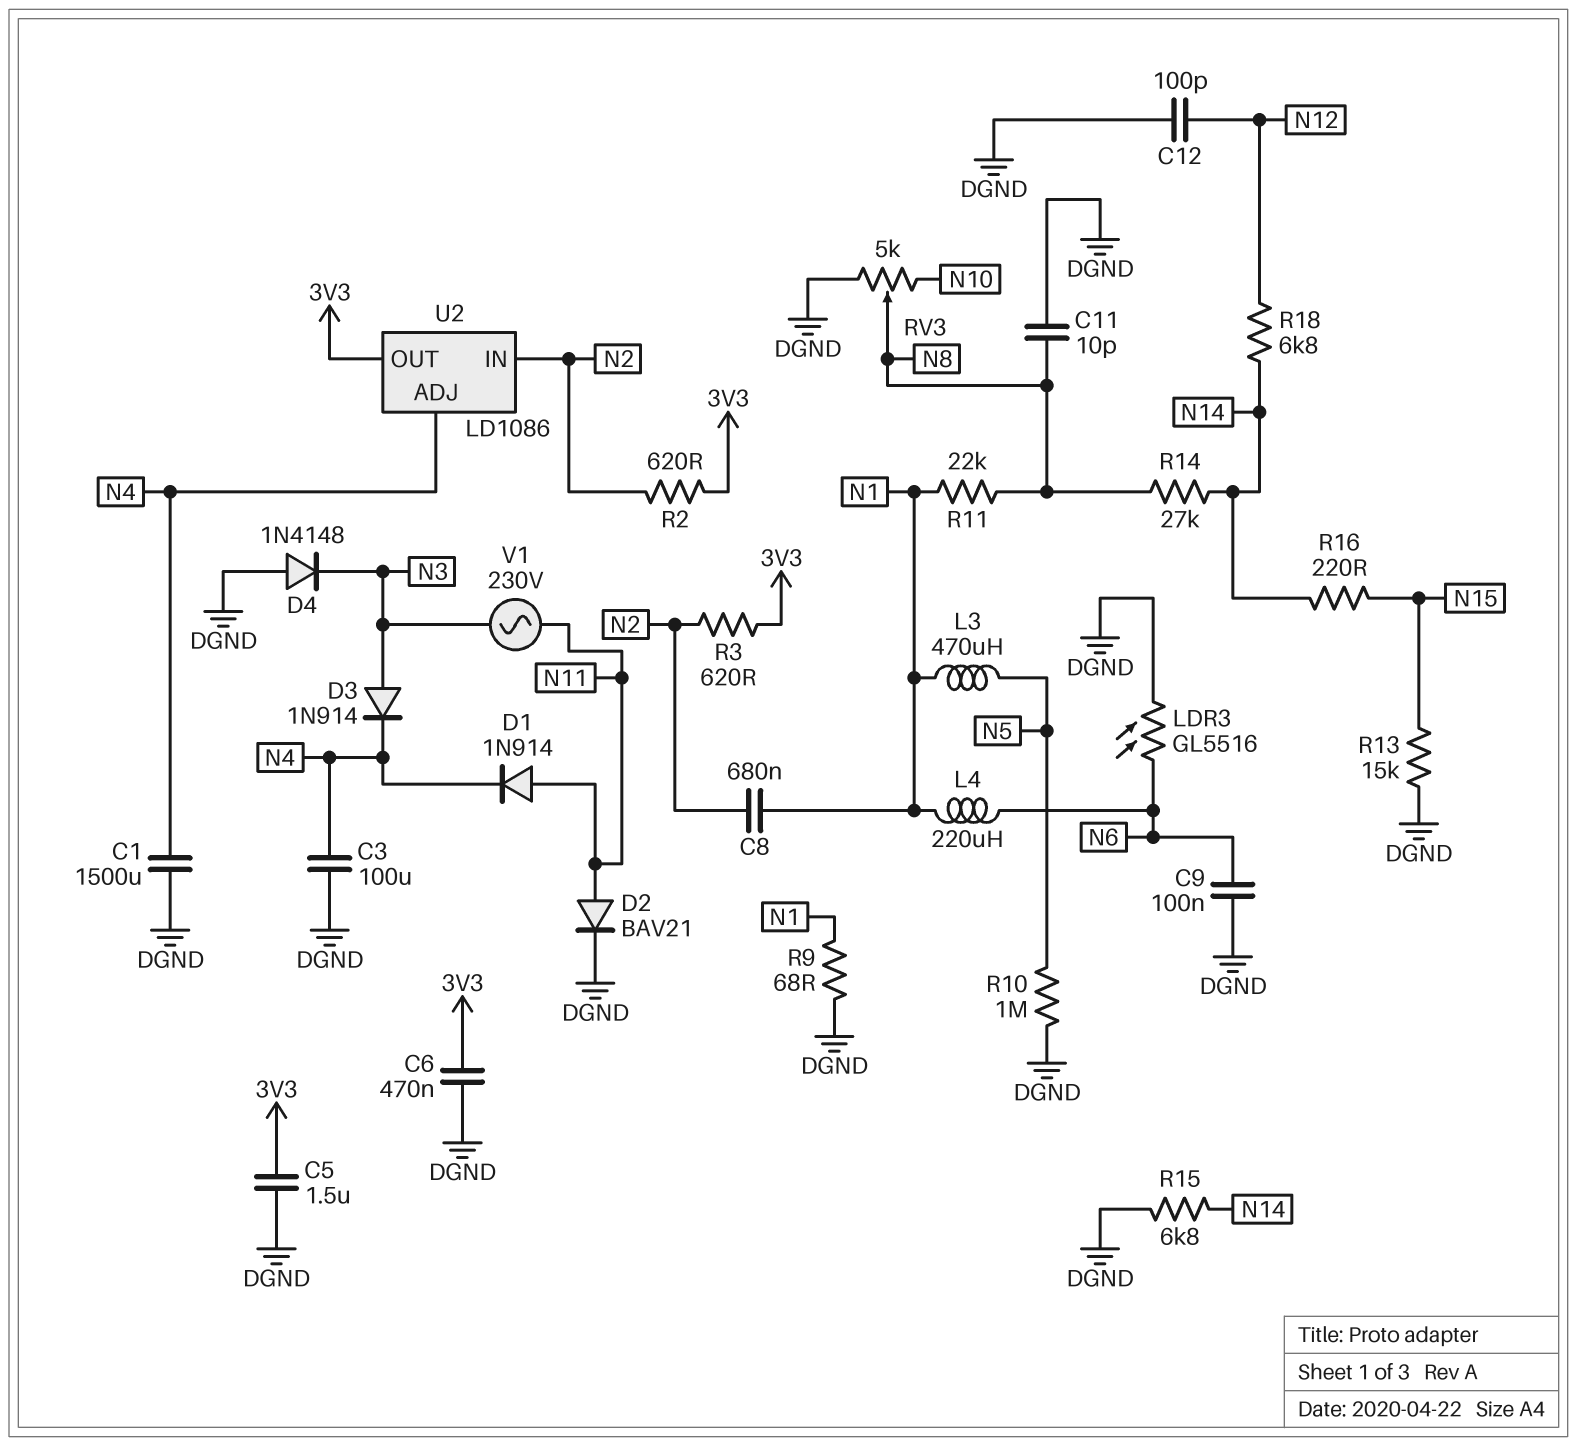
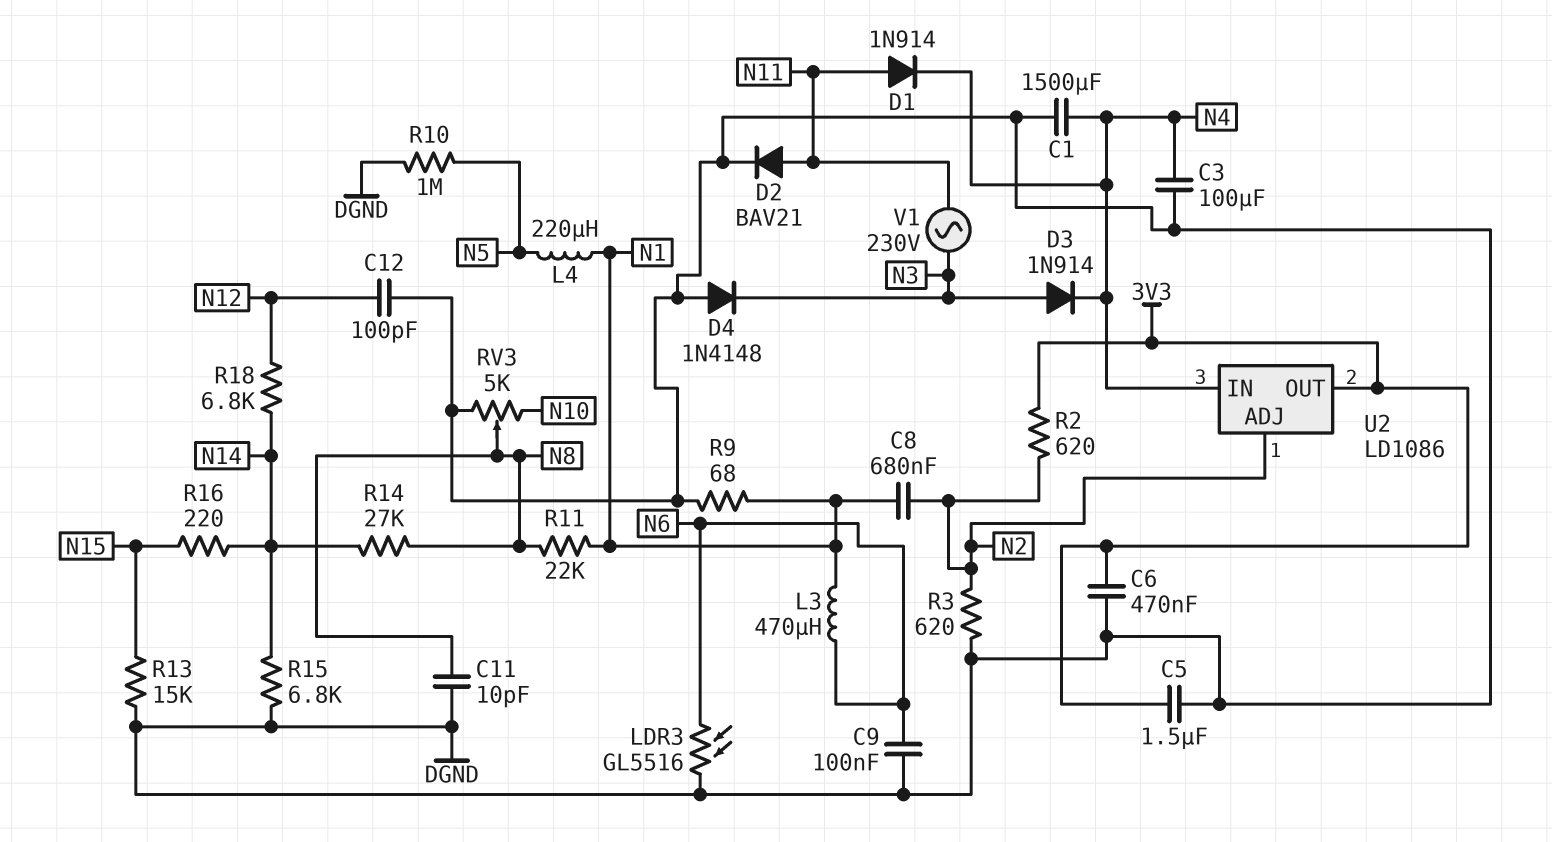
L3: 470uH (N1, N5) -> 470uH (N1, N6)
L4: 220uH (N1, N6) -> 220uH (N1, N5)
R3: 620 (3V3, N2) -> 620 (DGND, N2)
U2 pin ADJ: N4 -> N2
U2 pin IN: N2 -> N4

